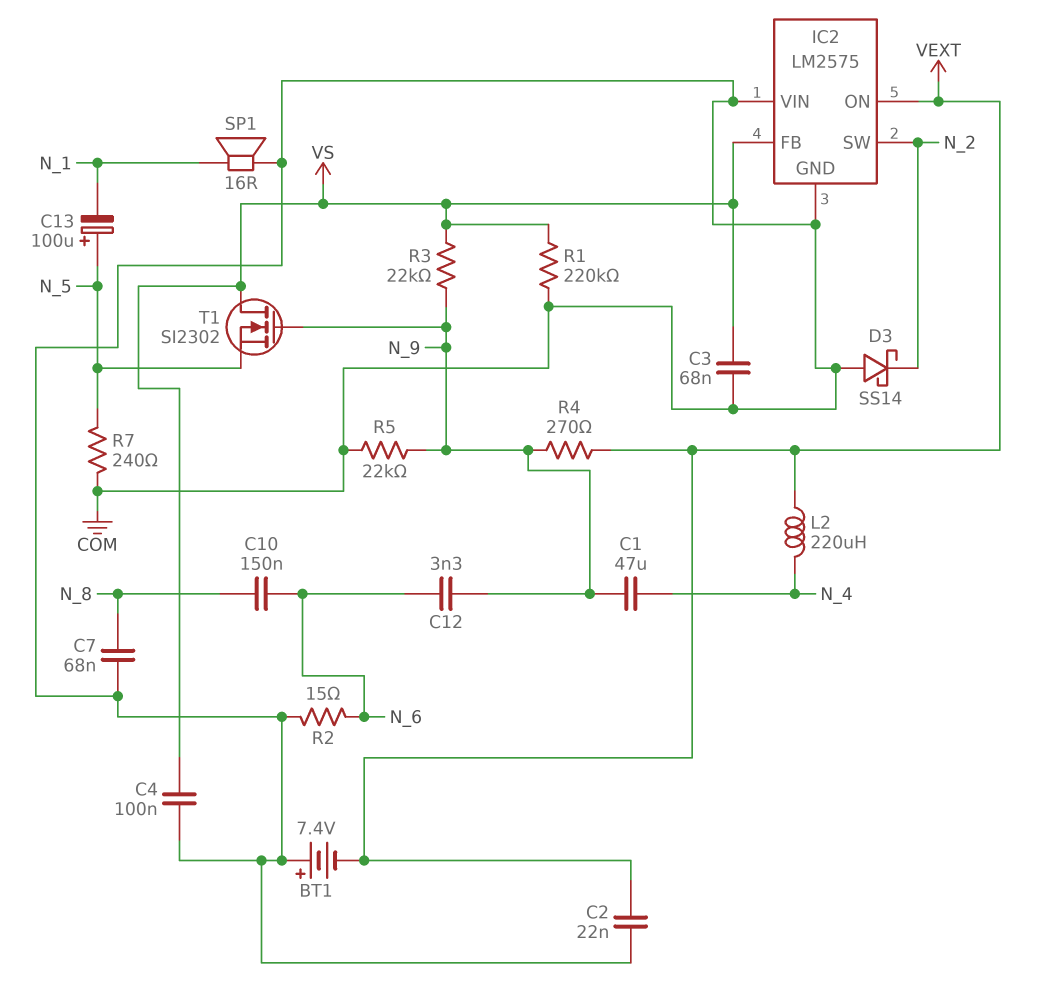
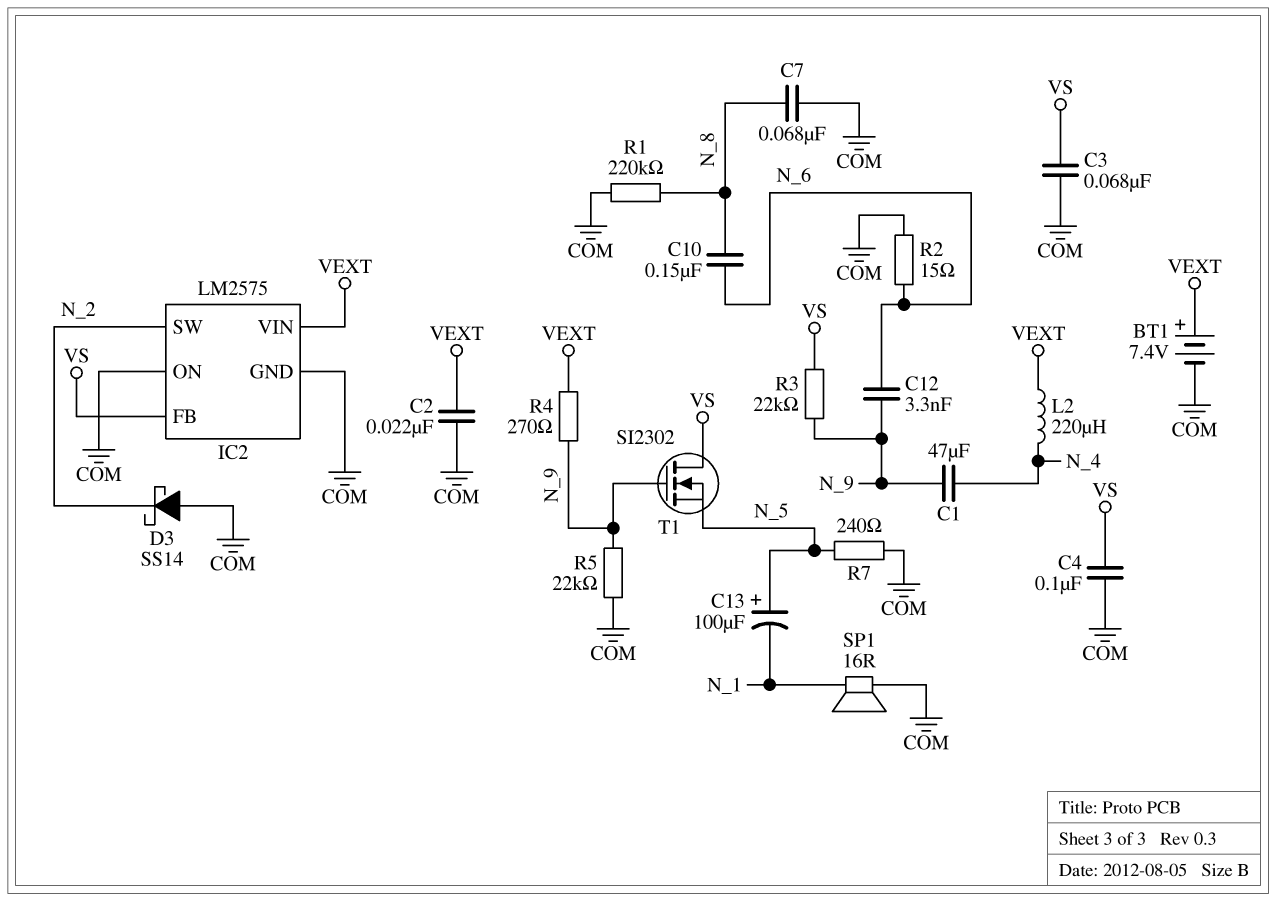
BT1: 7.4V (plus COM, minus VEXT) -> 7.4V (plus VEXT, minus COM)
IC2 pin ON: VEXT -> COM
IC2 pin VIN: COM -> VEXT
R1: 220k (COM, VS) -> 220k (COM, N_8)

